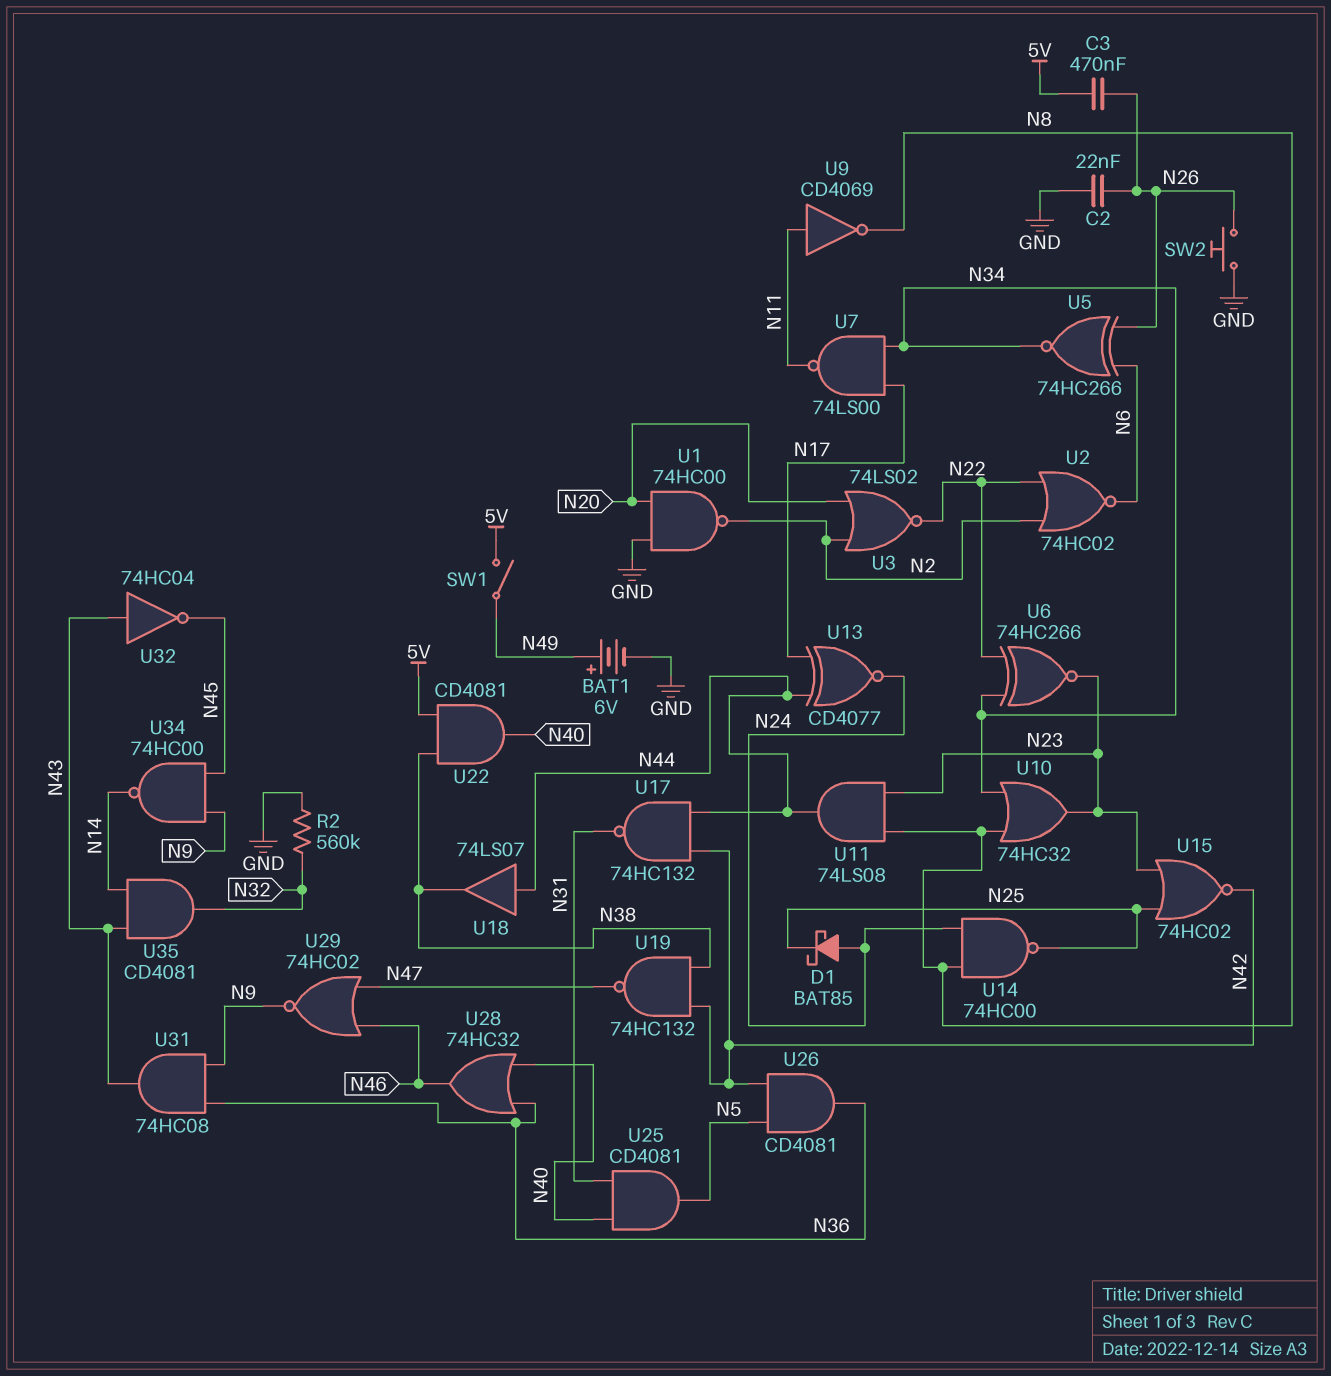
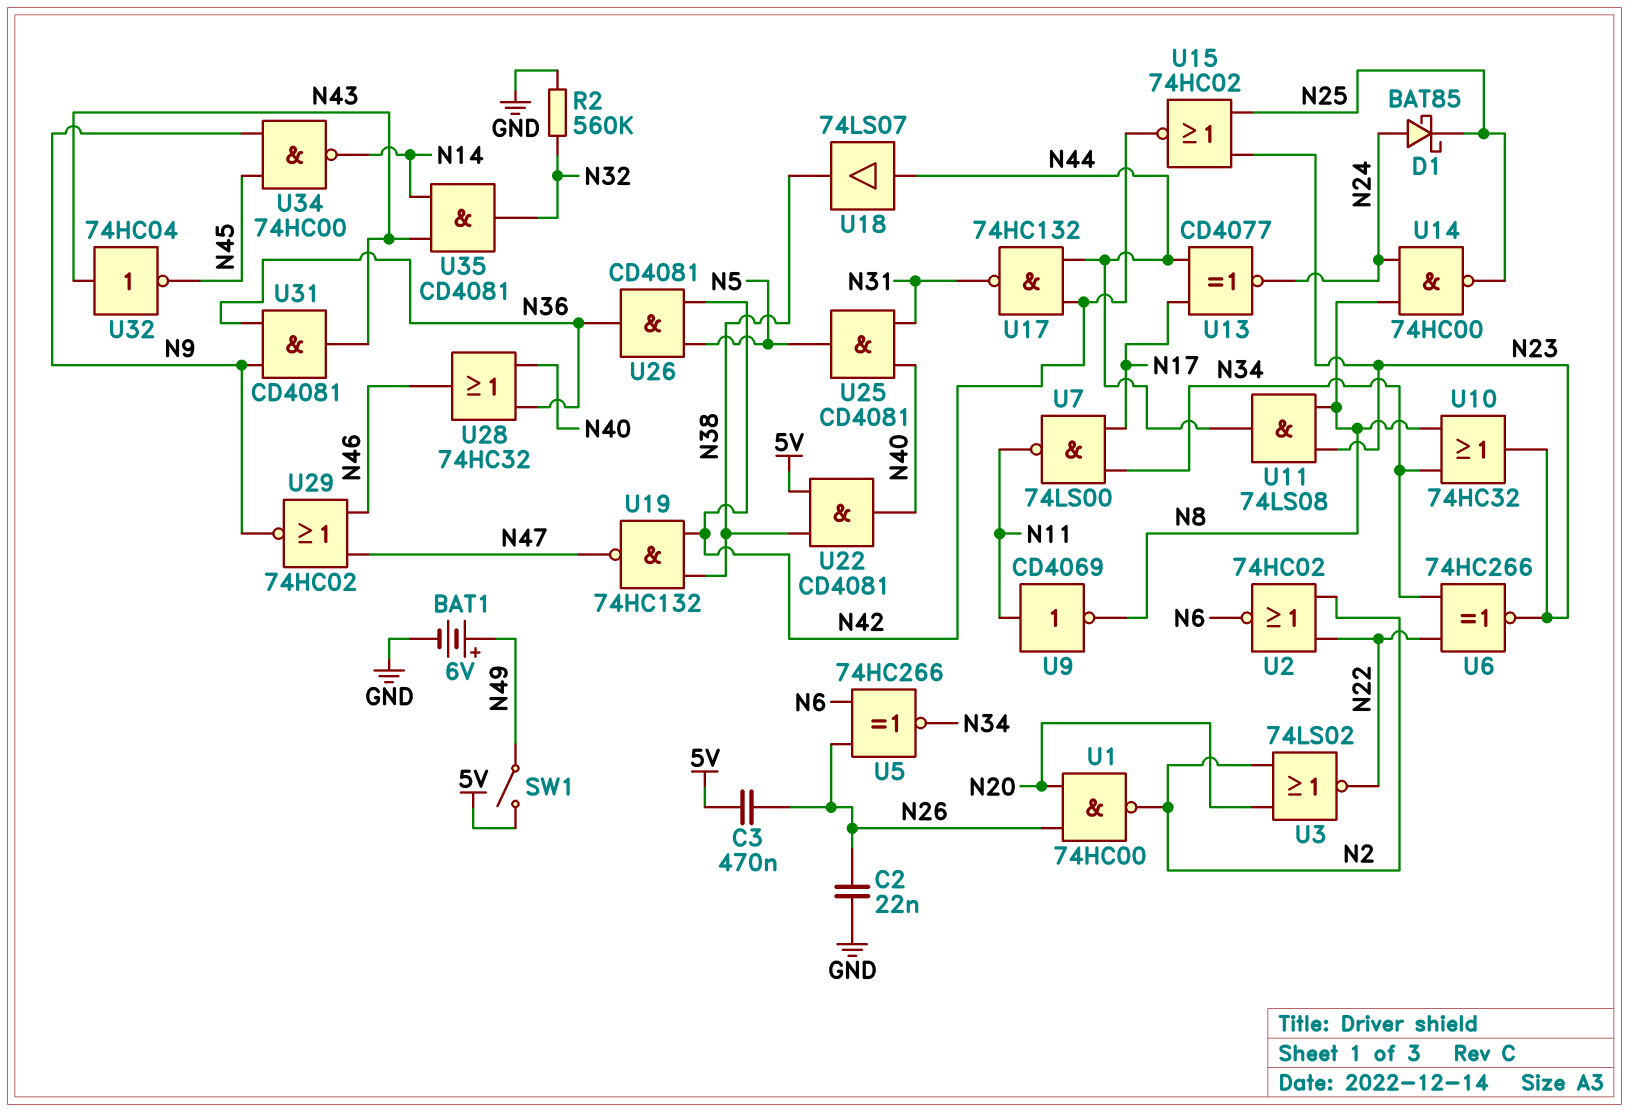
SW2: button (GND, N26) -> none
U1: NAND 74HC00 (in GND, in N20, out N2) -> NAND 74HC00 (in N20, in N26, out N2)
U31: AND 74HC08 (in N9, in N36, out N43) -> AND CD4081 (in N9, in N36, out N43)

